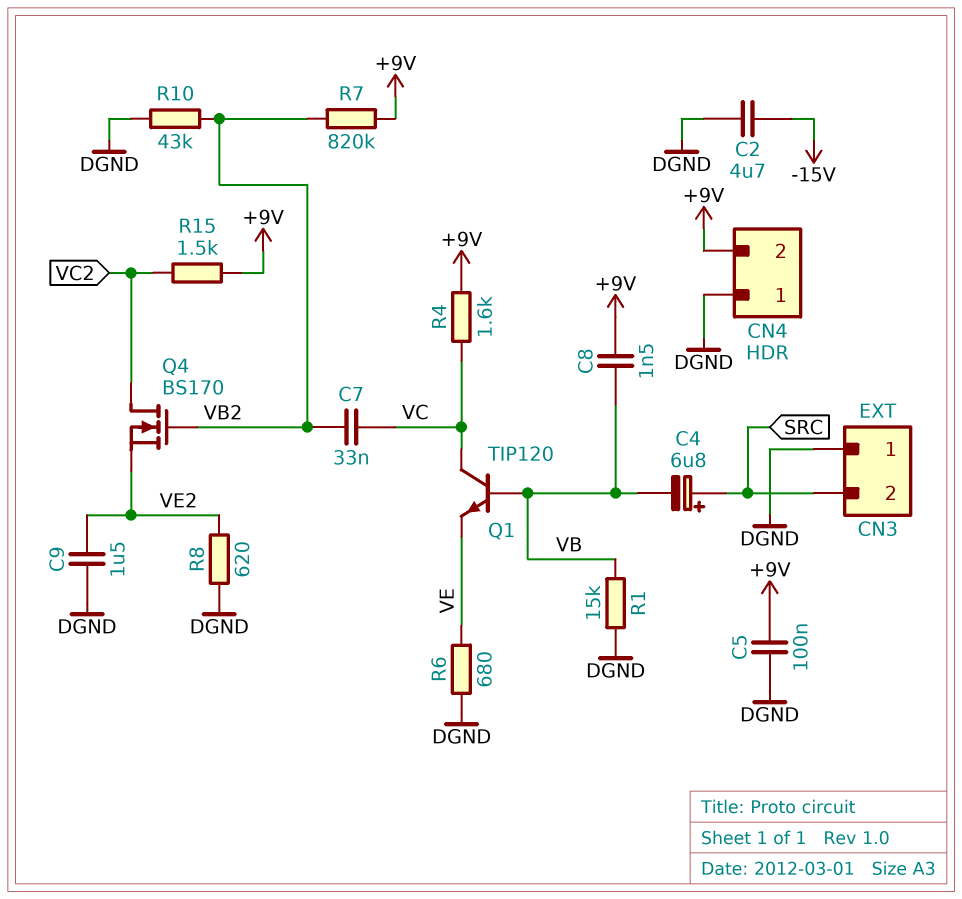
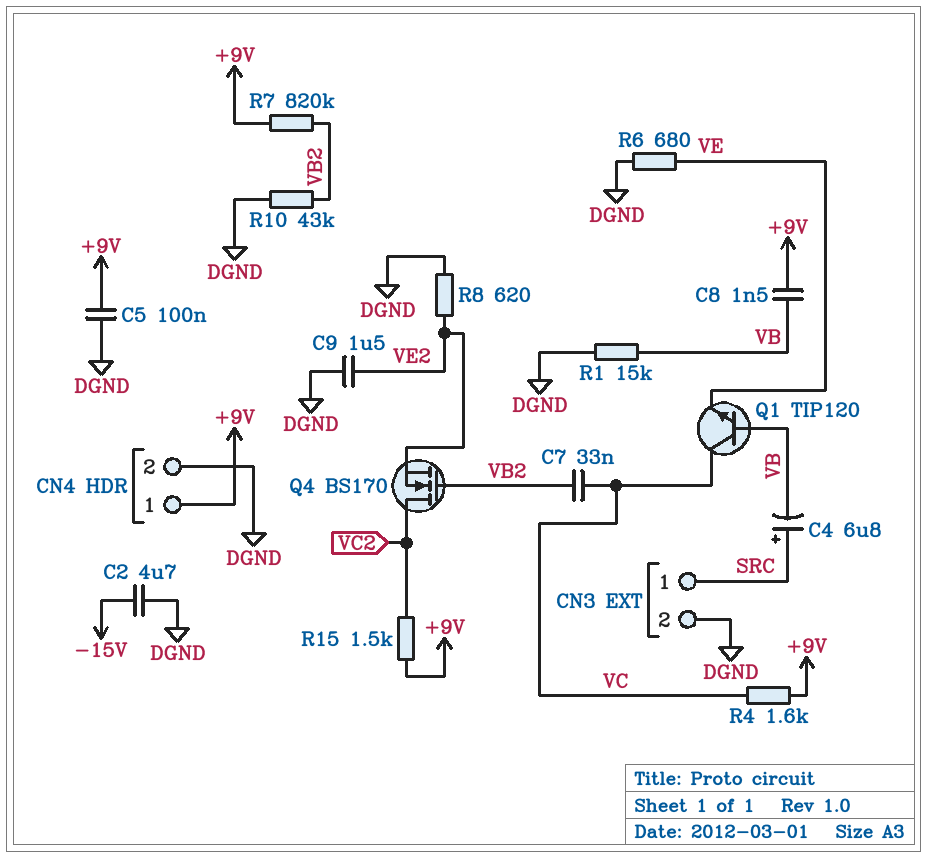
CN3 pin 1: DGND -> SRC
CN3 pin 2: SRC -> DGND
CN4 pin 1: DGND -> +9V
CN4 pin 2: +9V -> DGND

